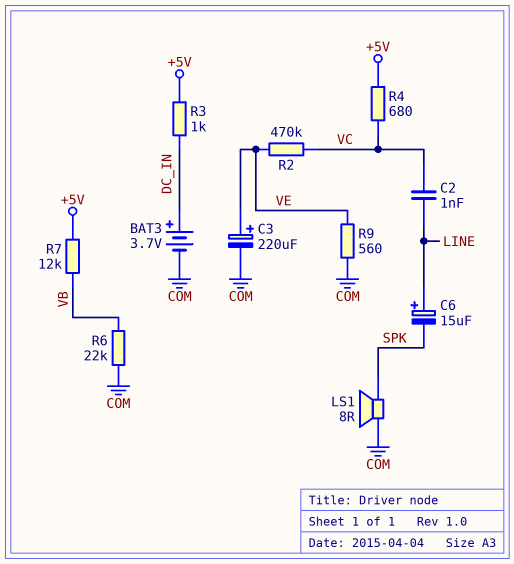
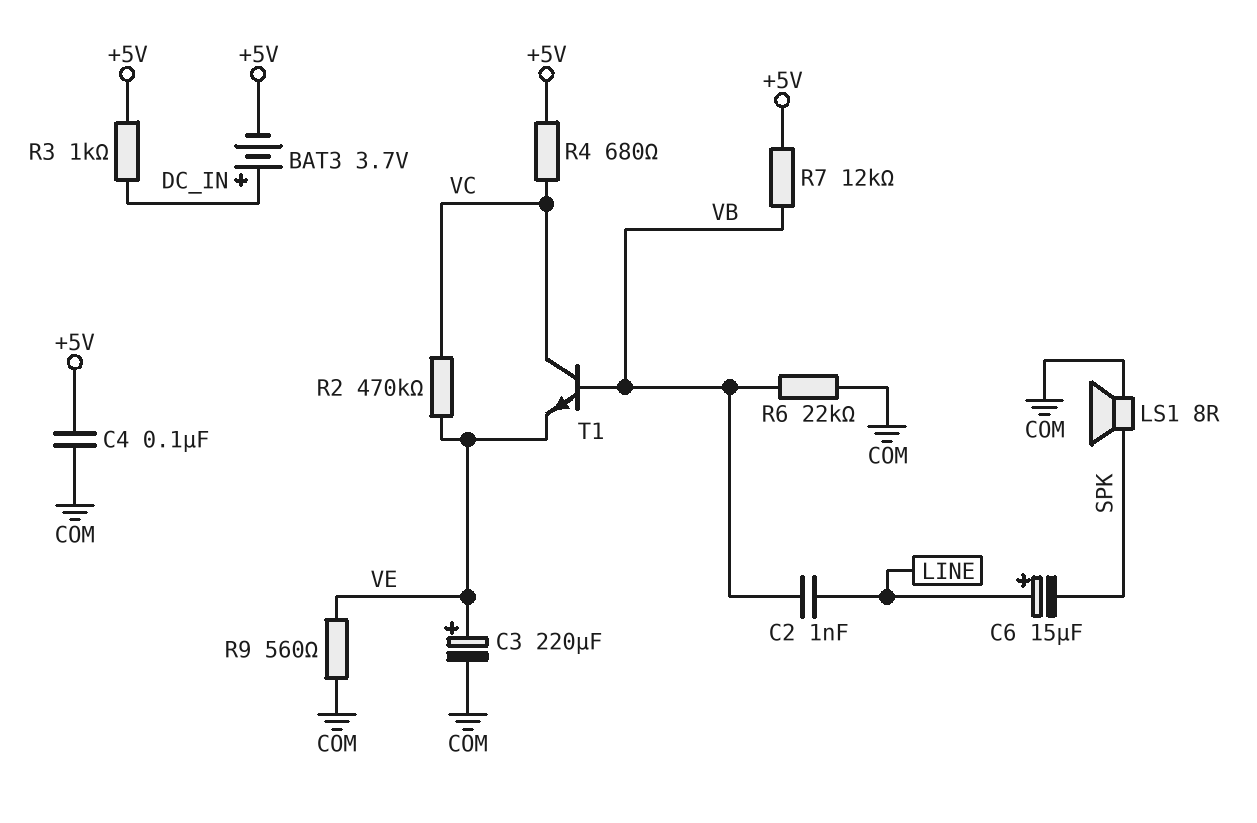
BAT3: 3.7V (plus DC_IN, minus COM) -> 3.7V (plus DC_IN, minus +5V)
C2: 1nF (LINE, VC) -> 1nF (LINE, VB)
C4: none -> 100nF (+5V, COM)
T1: none -> NPN (B VB, C VC, E VE)

